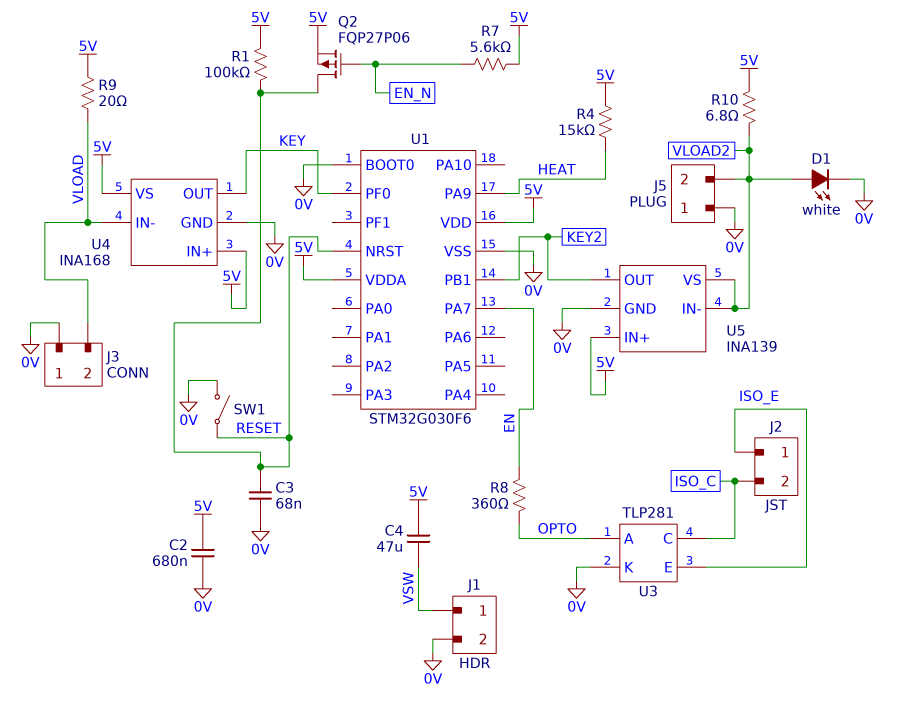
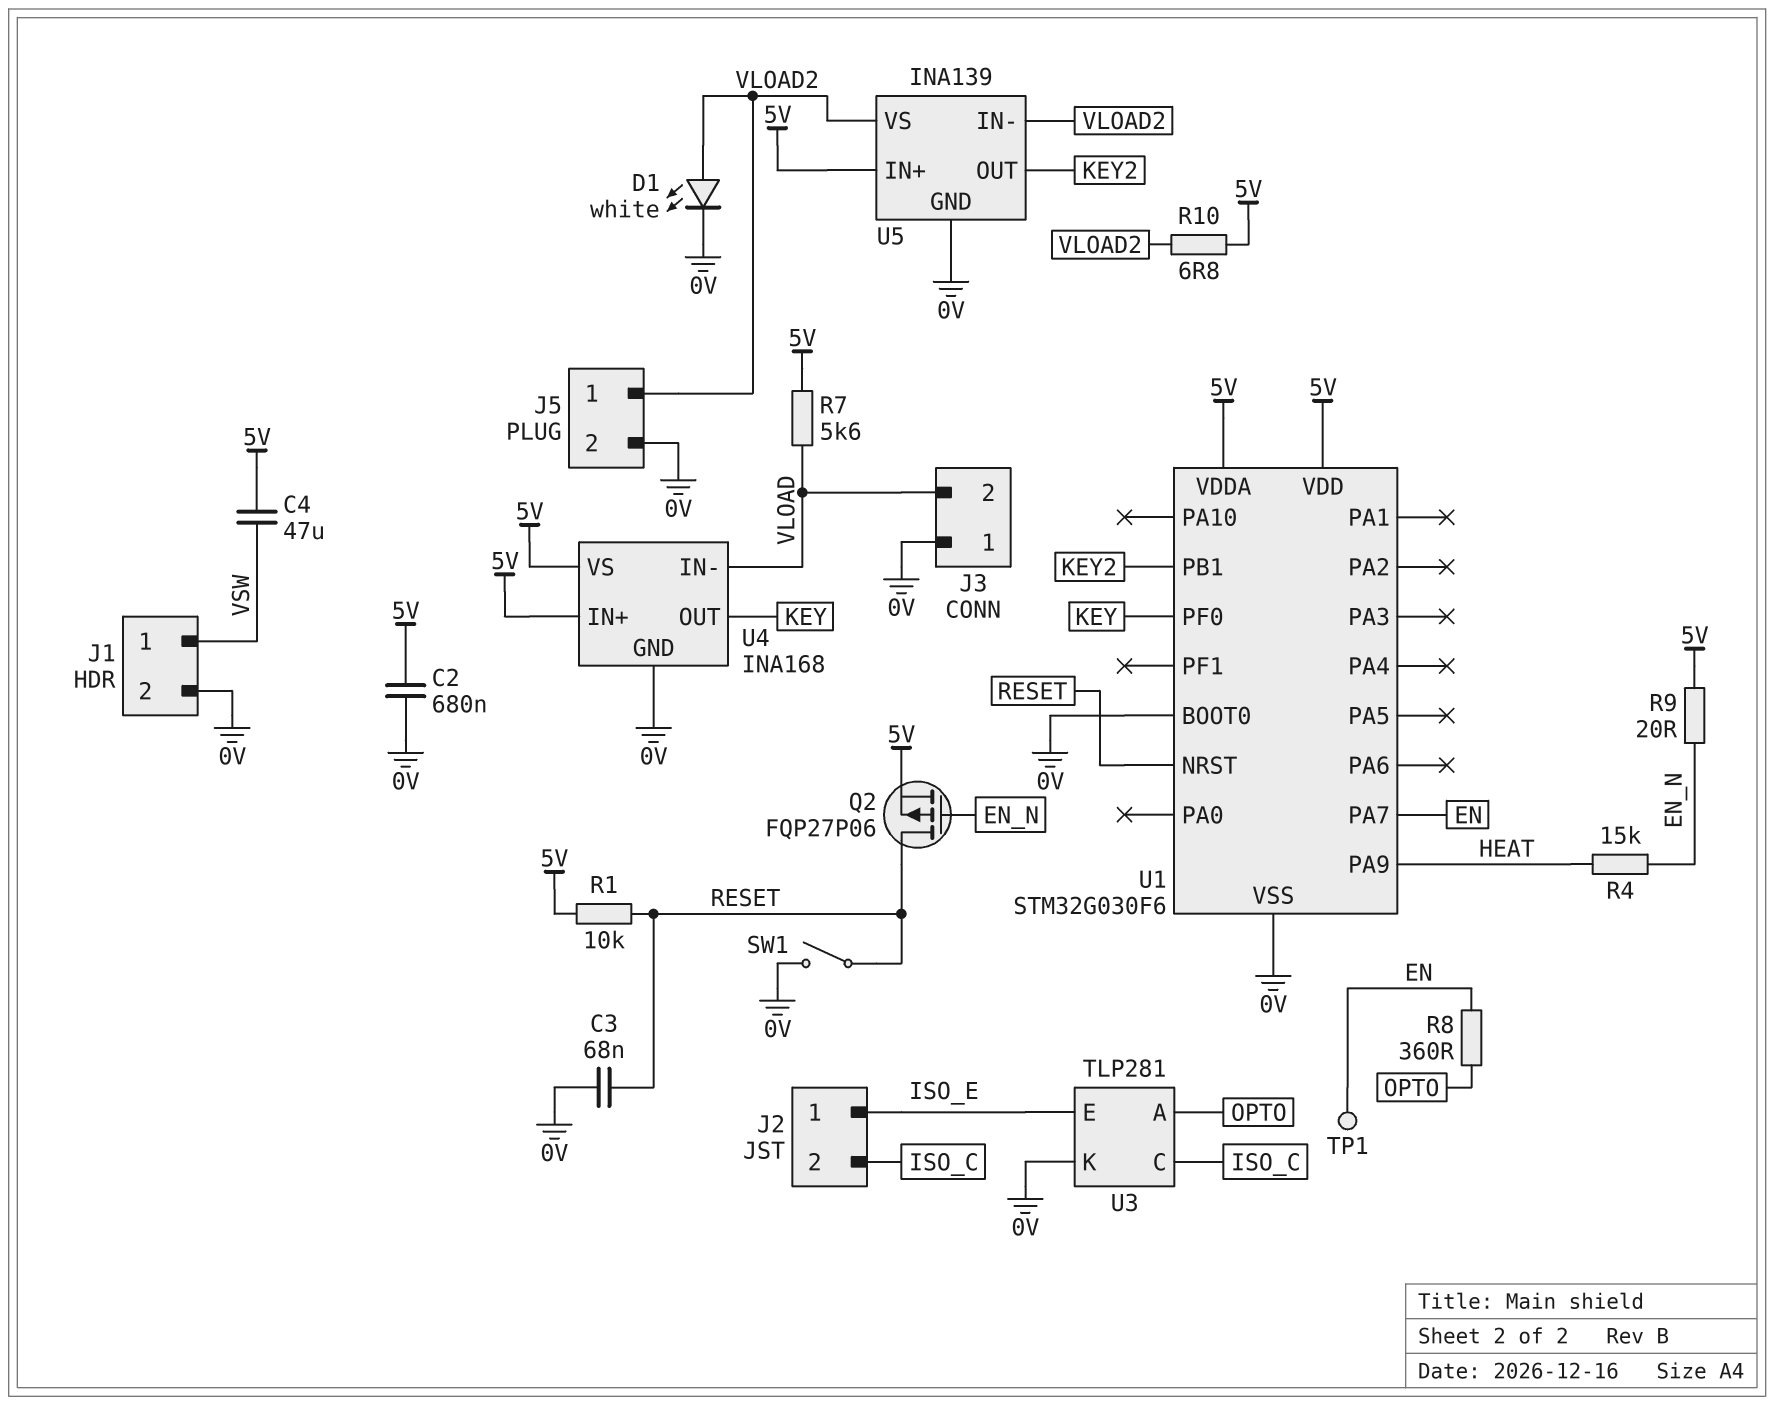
J5 pin 1: 0V -> VLOAD2
J5 pin 2: VLOAD2 -> 0V
R1: 100k (5V, RESET) -> 10k (5V, RESET)
R4: 15k (5V, HEAT) -> 15k (EN_N, HEAT)
R7: 5.6k (5V, EN_N) -> 5.6k (5V, VLOAD)
R9: 20 (5V, VLOAD) -> 20 (5V, EN_N)
TP1: none -> test point (EN)

